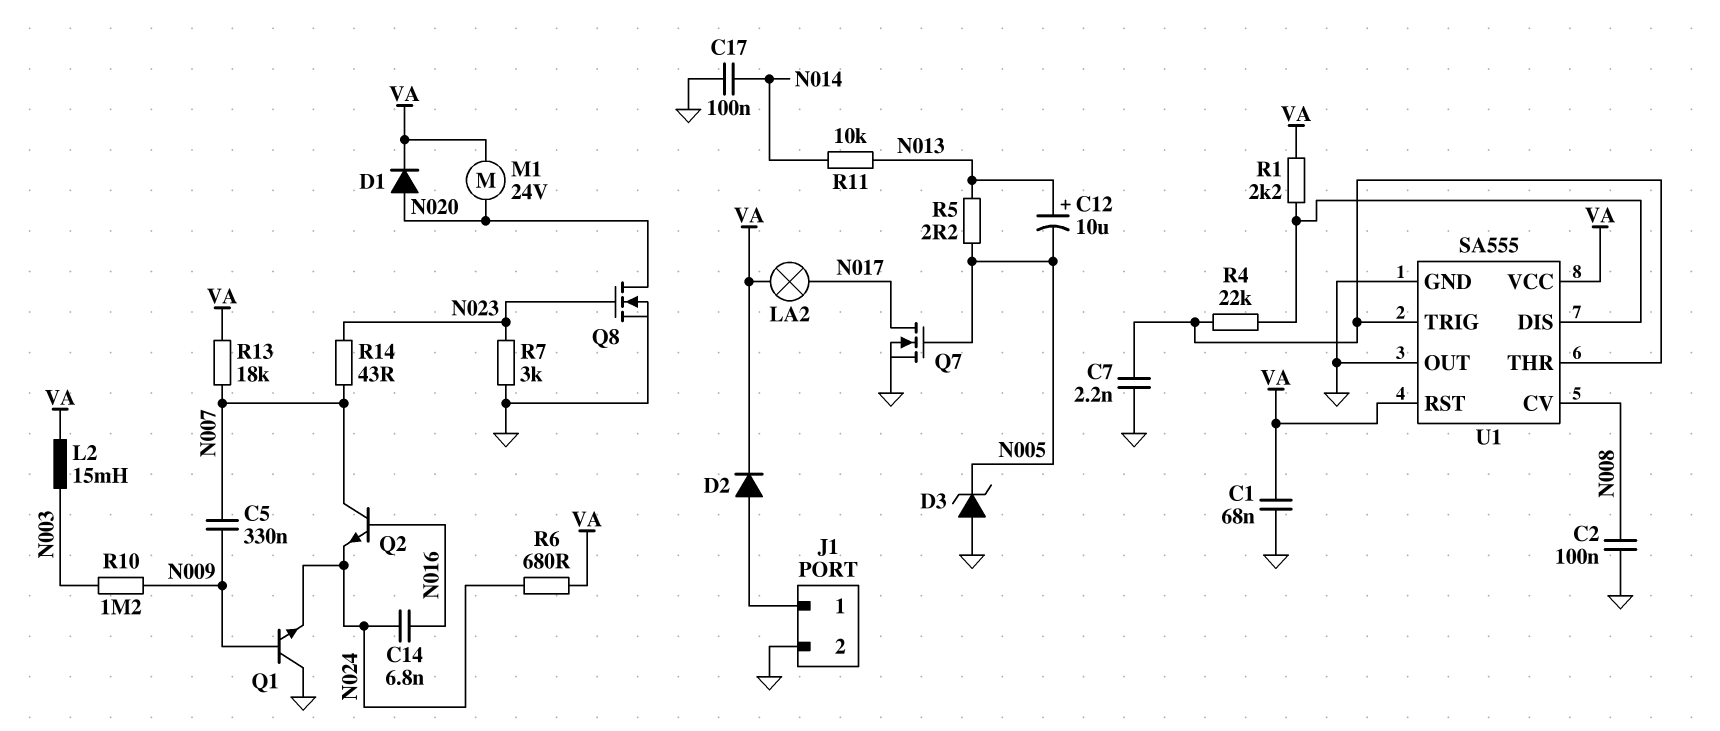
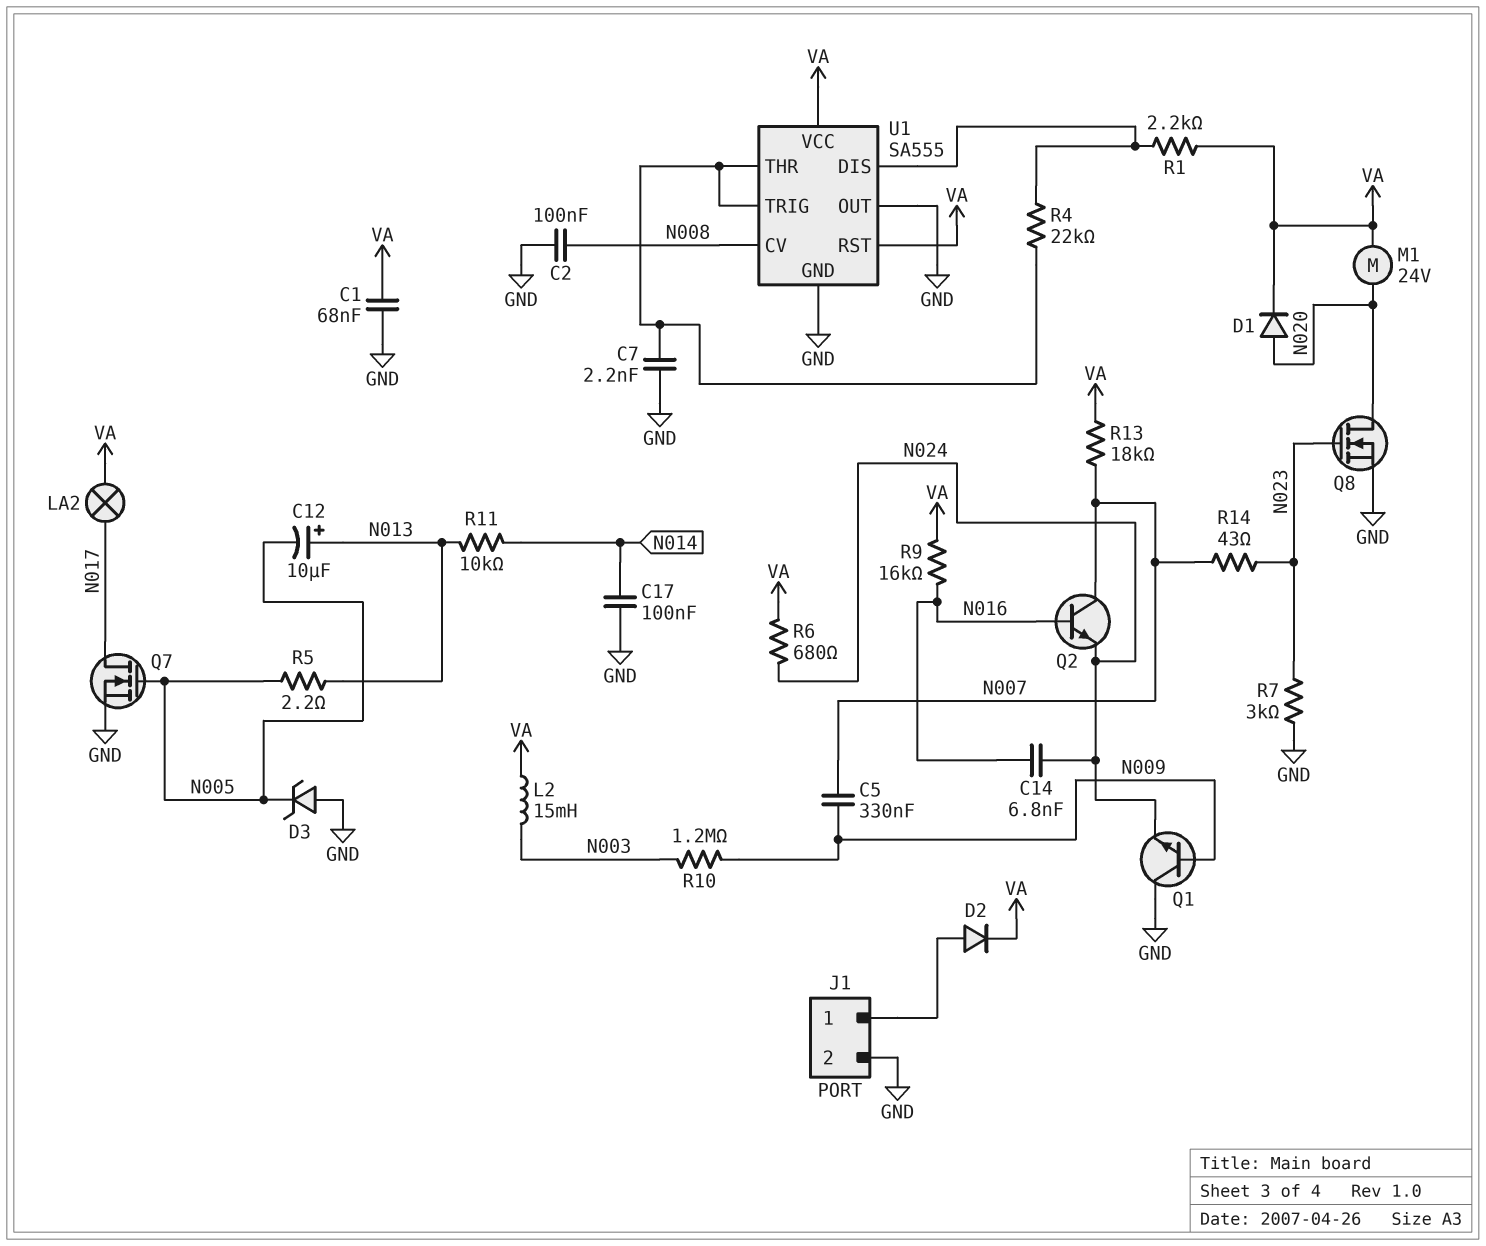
R9: none -> 16k (N016, VA)

